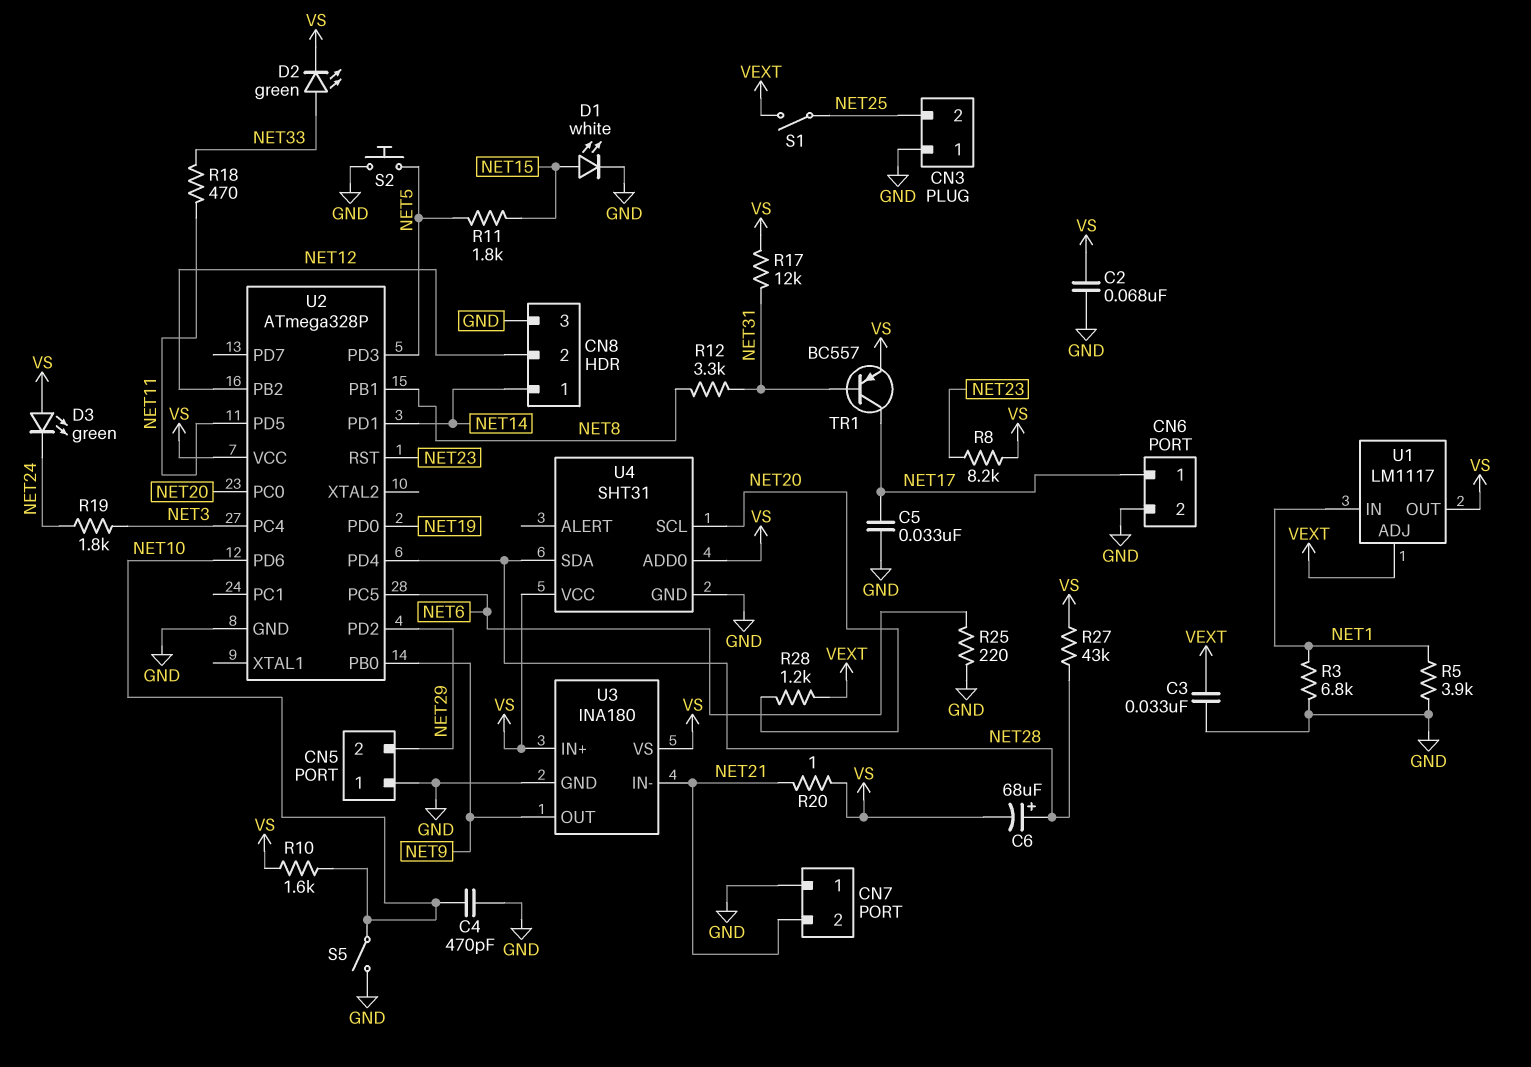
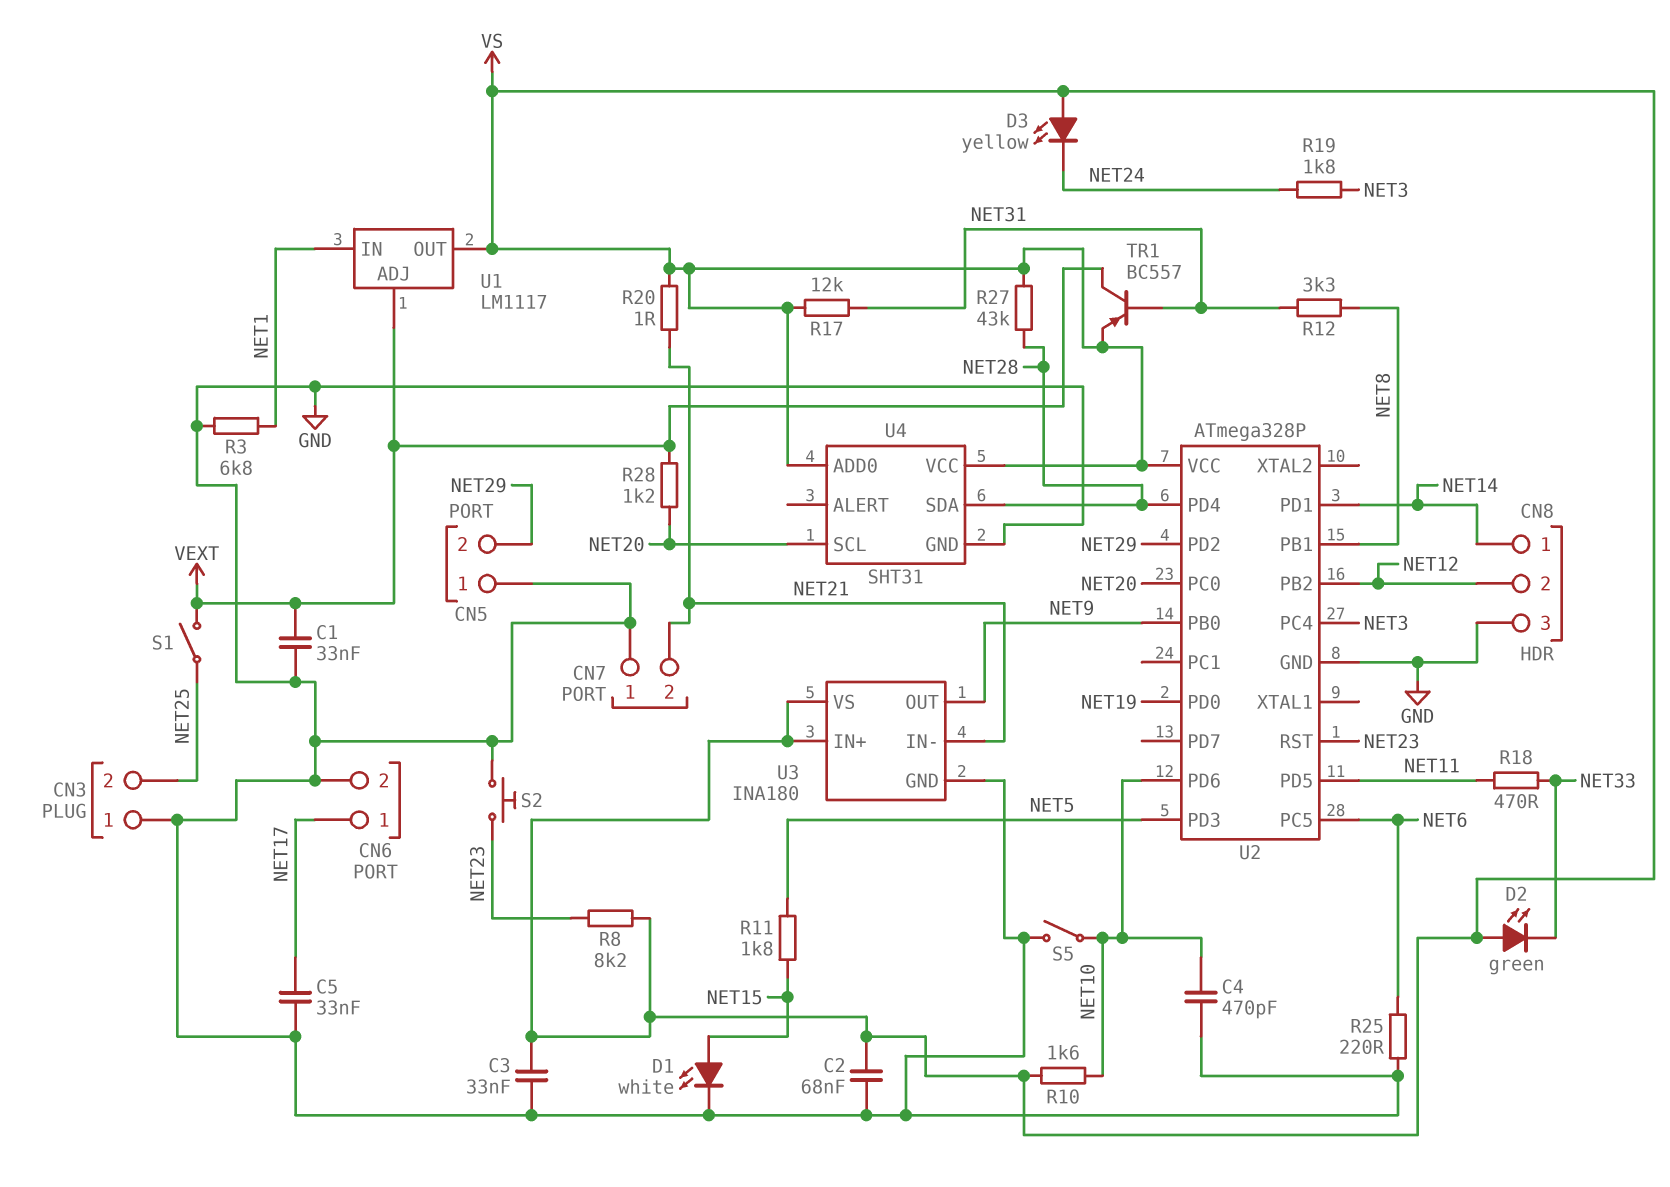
C1: none -> 33nF (GND, VEXT)
C3: 33nF (GND, VEXT) -> 33nF (GND, VS)
C6: 68uF (plus NET28, minus VS) -> none
D2: LED green (A NET33, K VS) -> LED green (A VS, K NET33)
D3: LED green (A VS, K NET24) -> LED yellow (A VS, K NET24)
R5: 3.9k (GND, NET1) -> none
S2: button (GND, NET5) -> button (GND, NET23)
TR1: PNP BC557 (B NET31, C NET17, E VS) -> PNP BC557 (B NET31, C VEXT, E VS)

